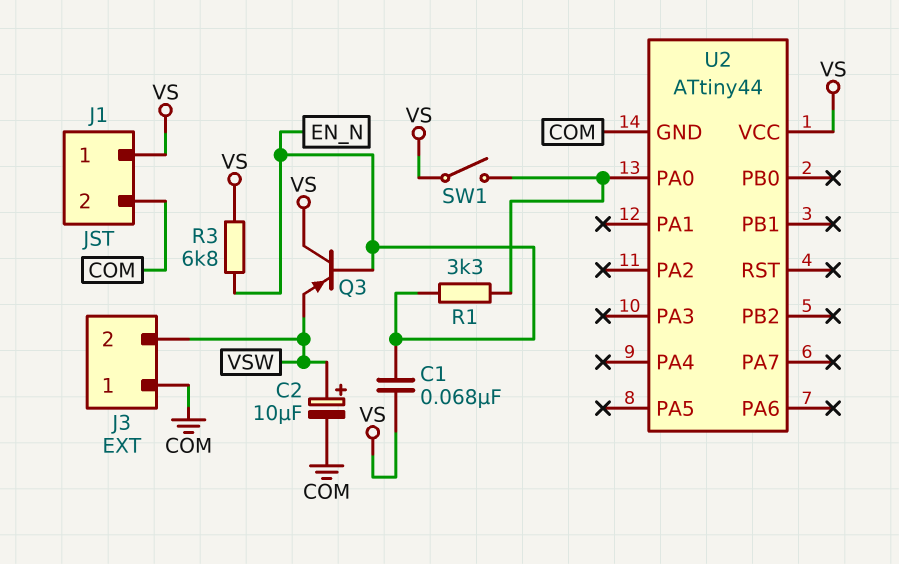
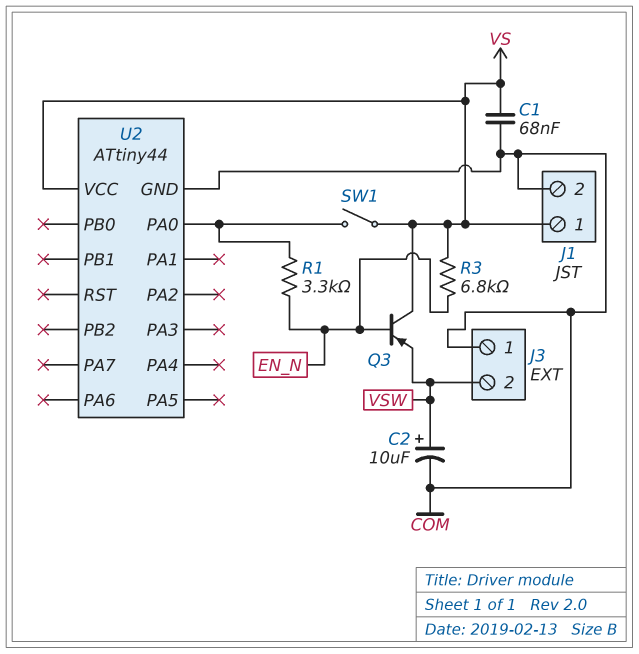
C1: 68nF (EN_N, VS) -> 68nF (COM, VS)

